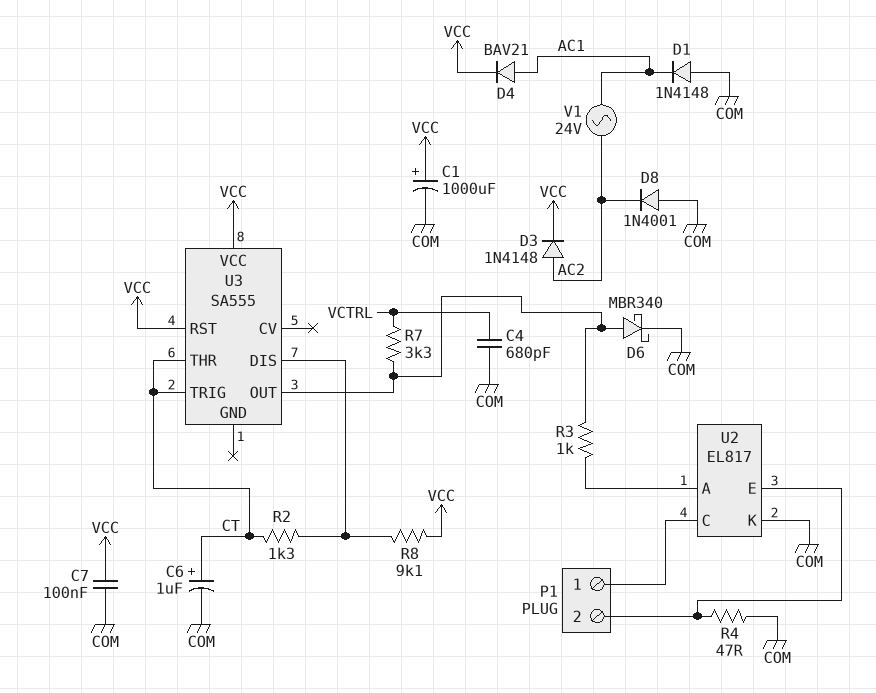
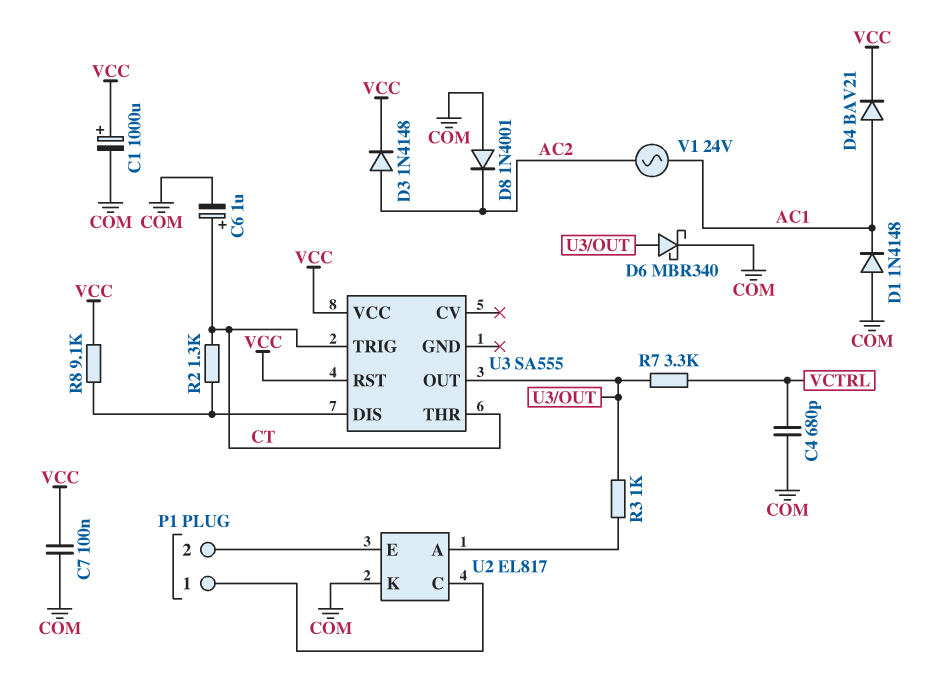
R4: 47 (COM, P1/2) -> none

